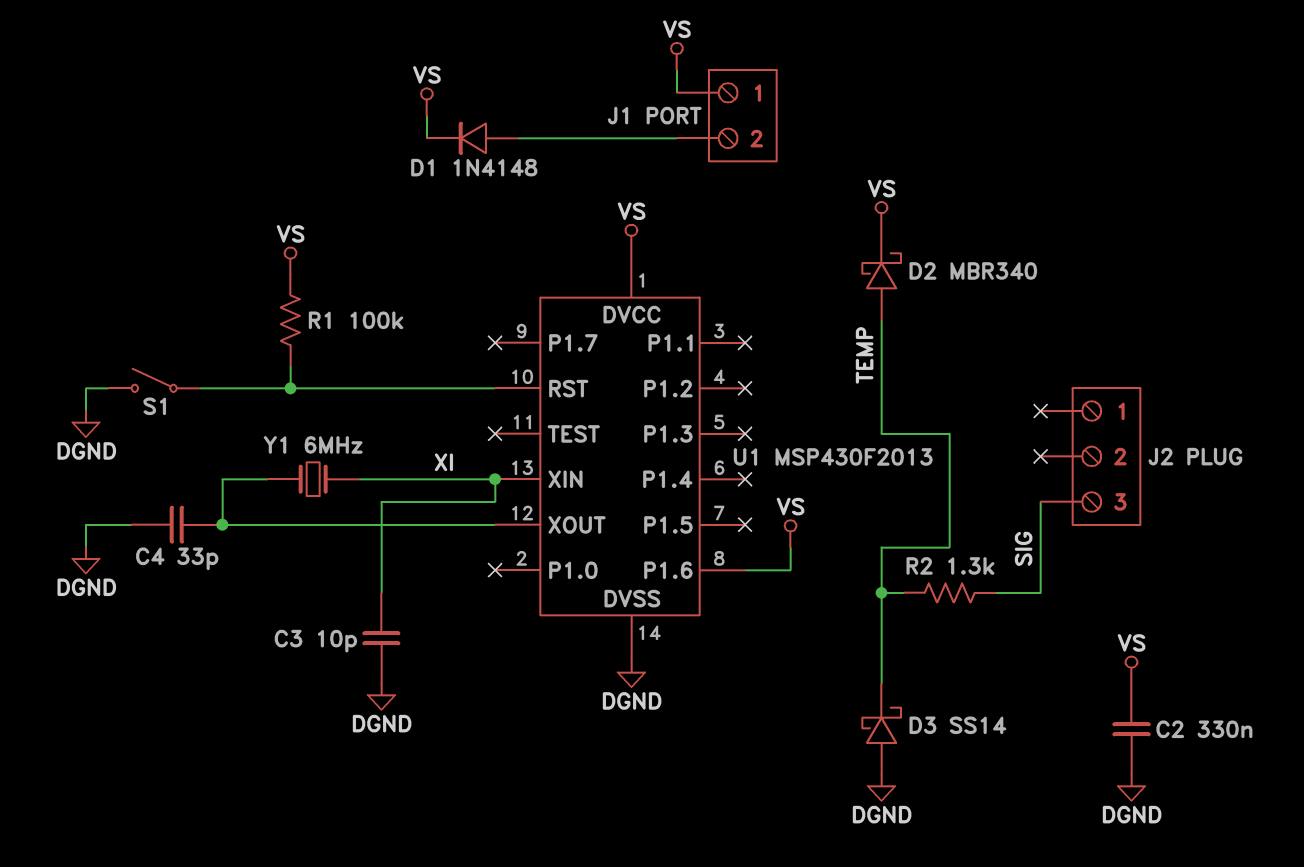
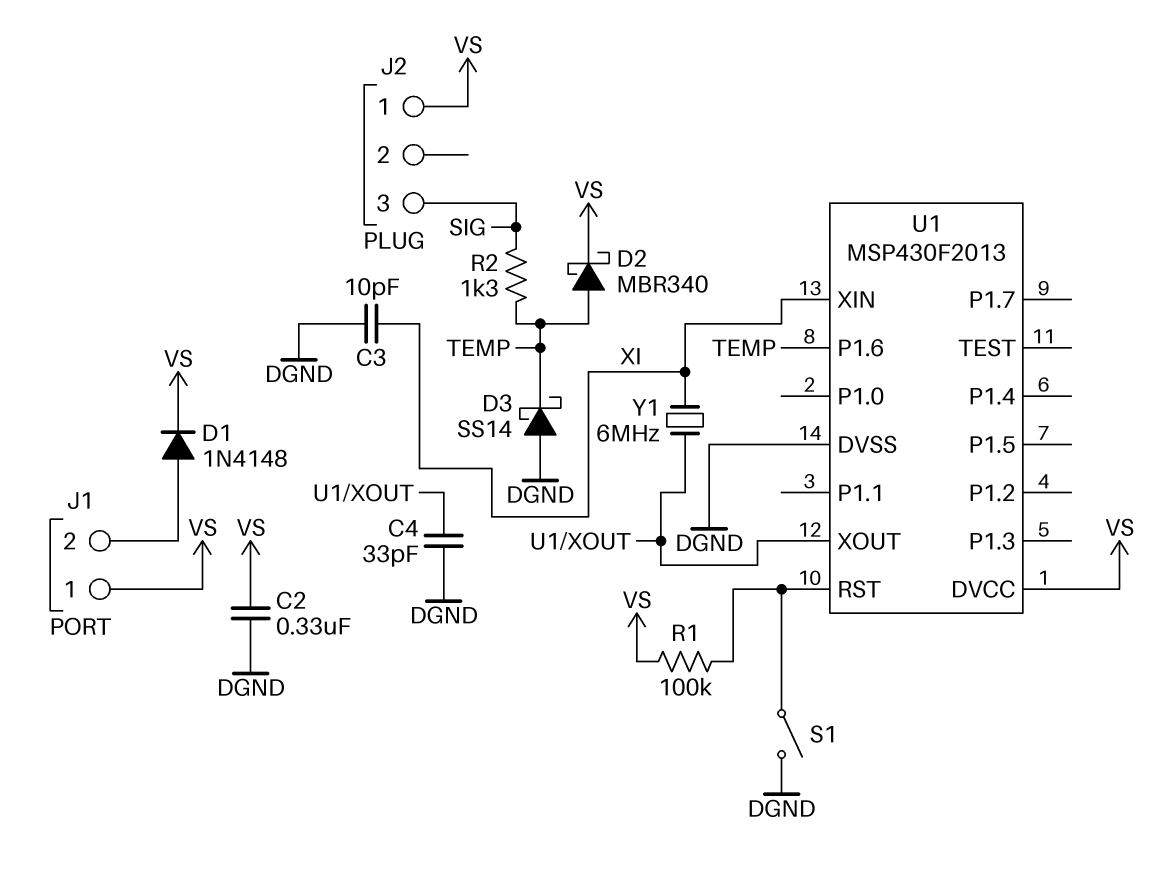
J2 pin 1: none -> VS
U1 pin P1.6: VS -> TEMP

